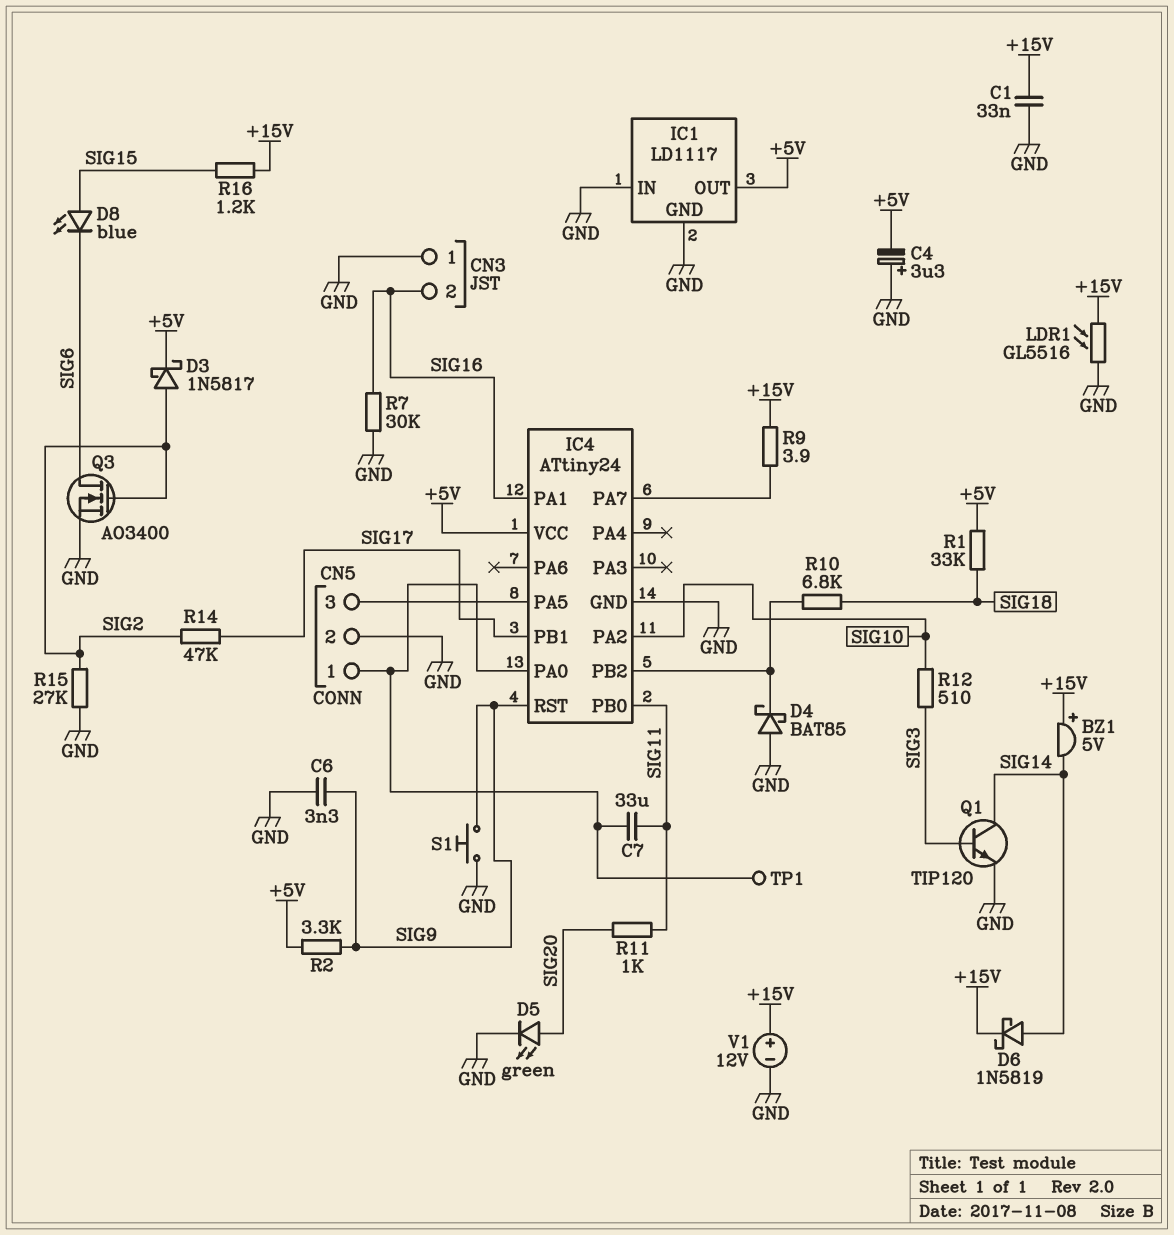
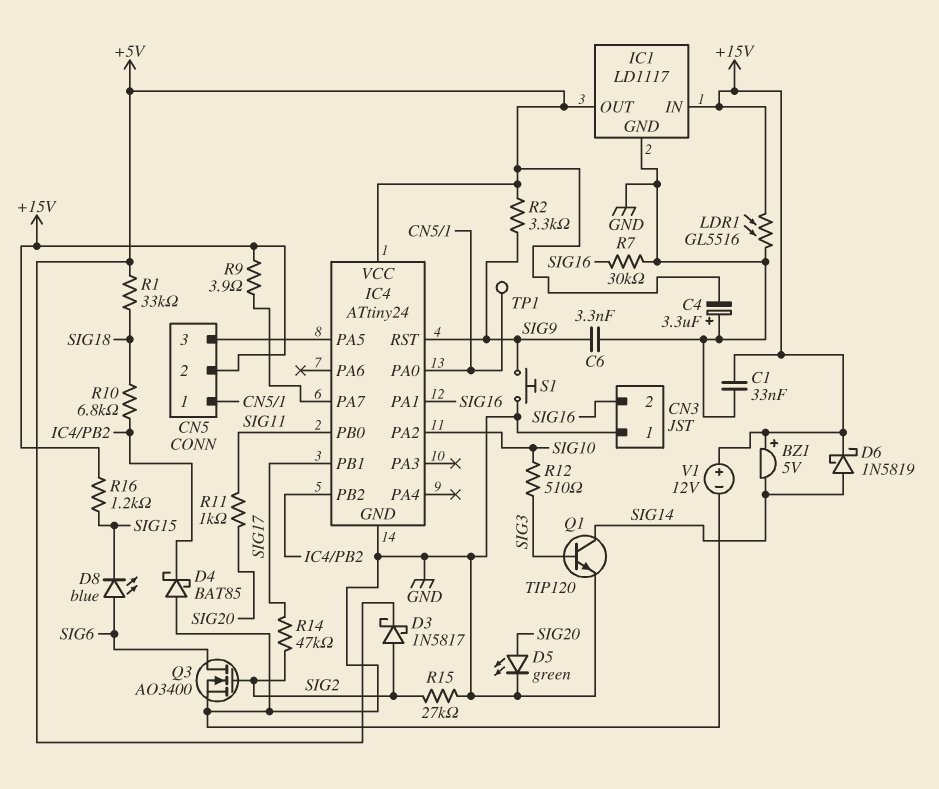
C7: 33uF (CN5/1, SIG11) -> none
CN5 pin 2: GND -> +15V
D8: LED blue (A SIG15, K SIG6) -> LED blue (A SIG6, K SIG15)
IC1 pin IN: GND -> +15V

